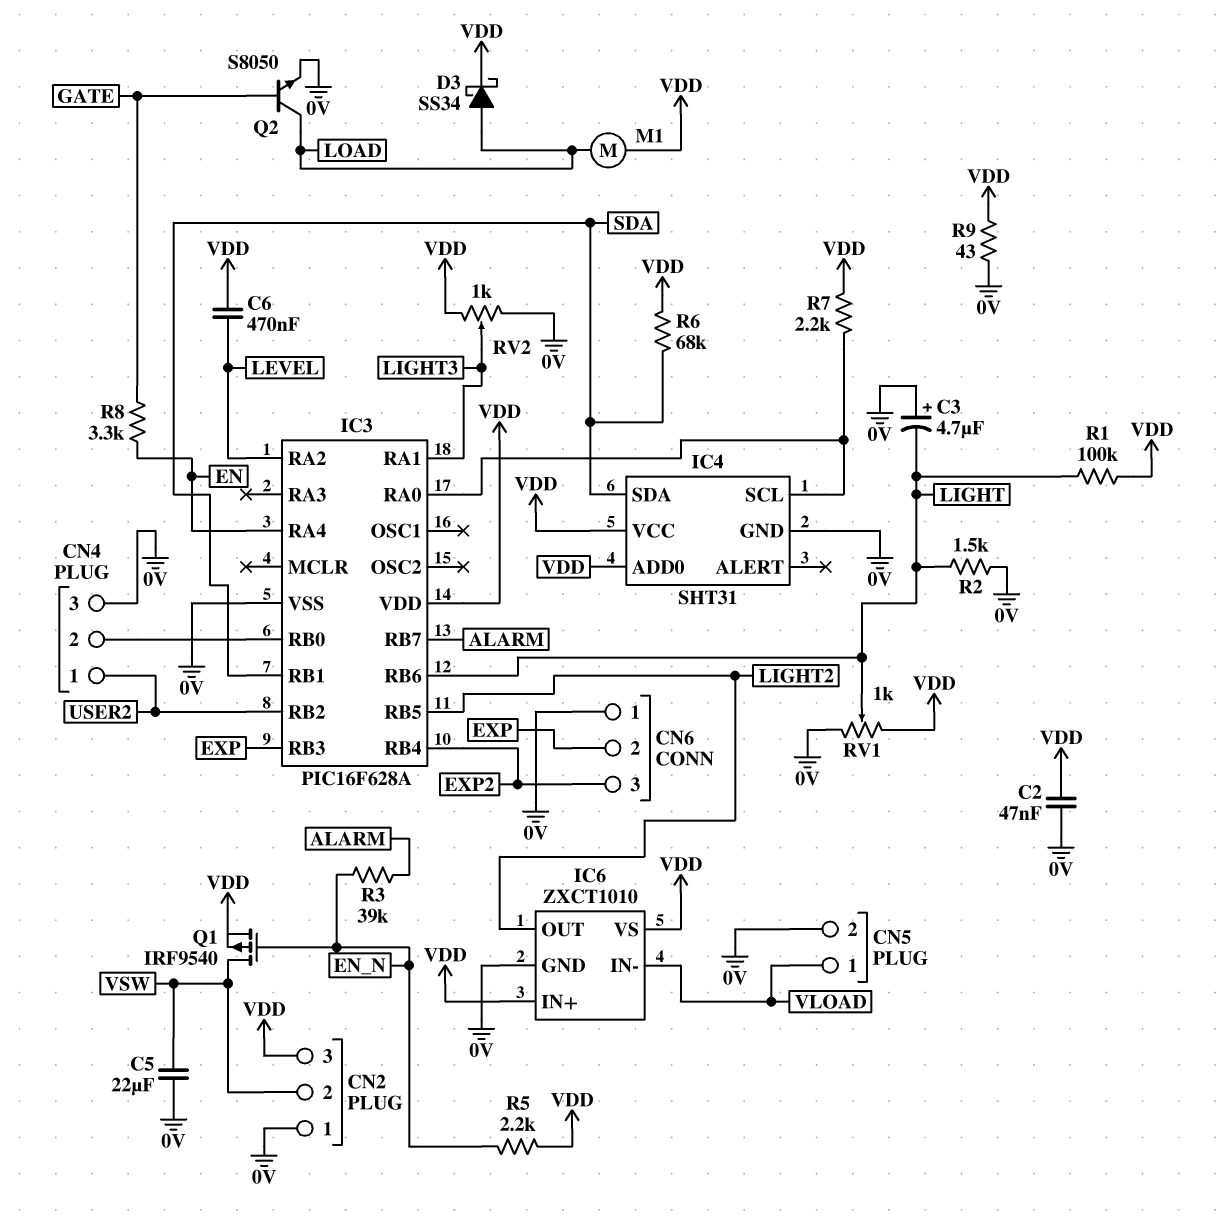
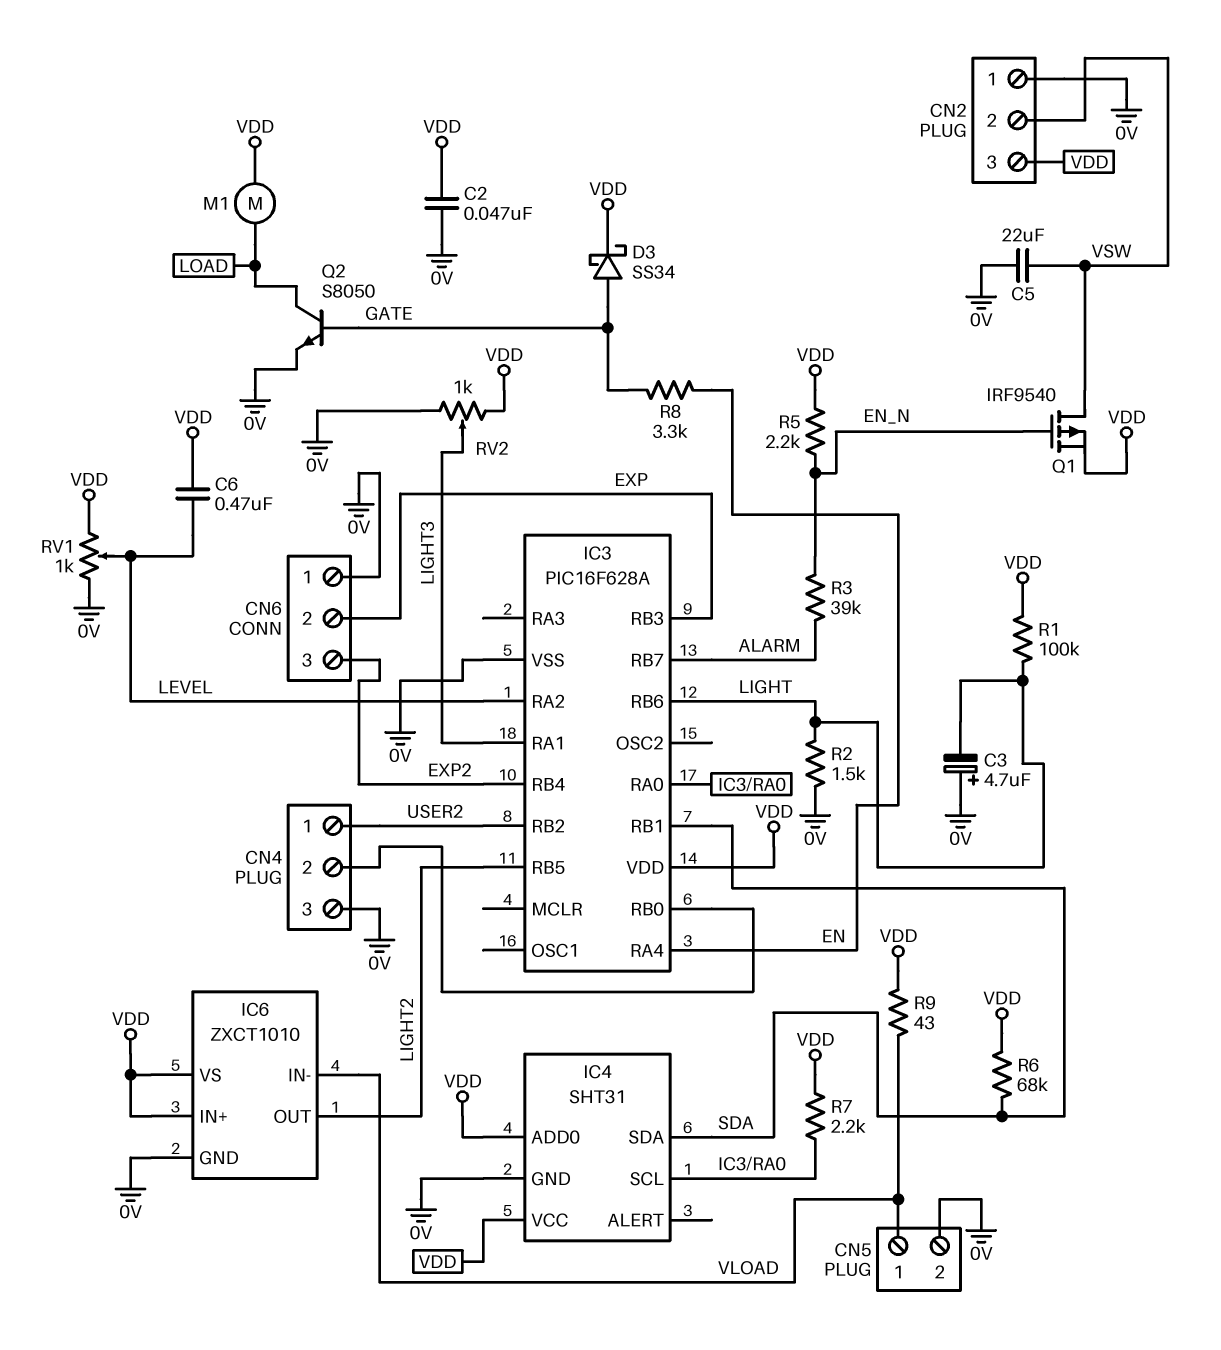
D3: schottky SS34 (A LOAD, K VDD) -> schottky SS34 (A GATE, K VDD)
R9: 43 (0V, VDD) -> 43 (VDD, VLOAD)
RV1: 1k (0V, VDD, wiper LIGHT) -> 1k (0V, VDD, wiper LEVEL)

